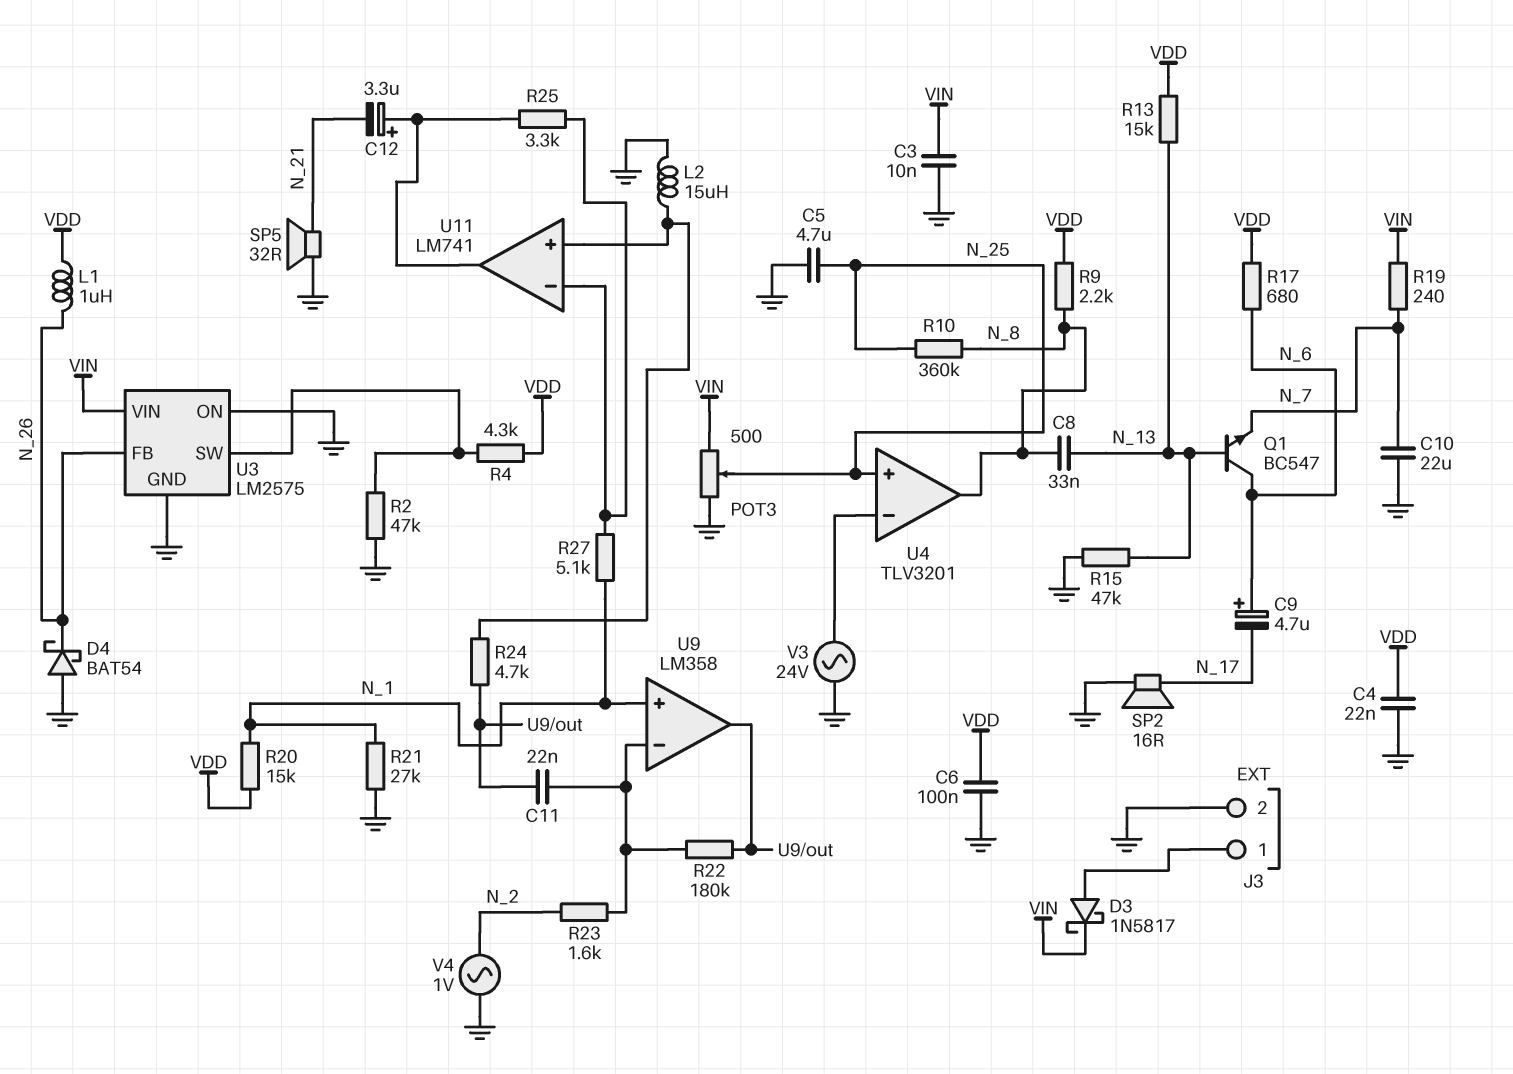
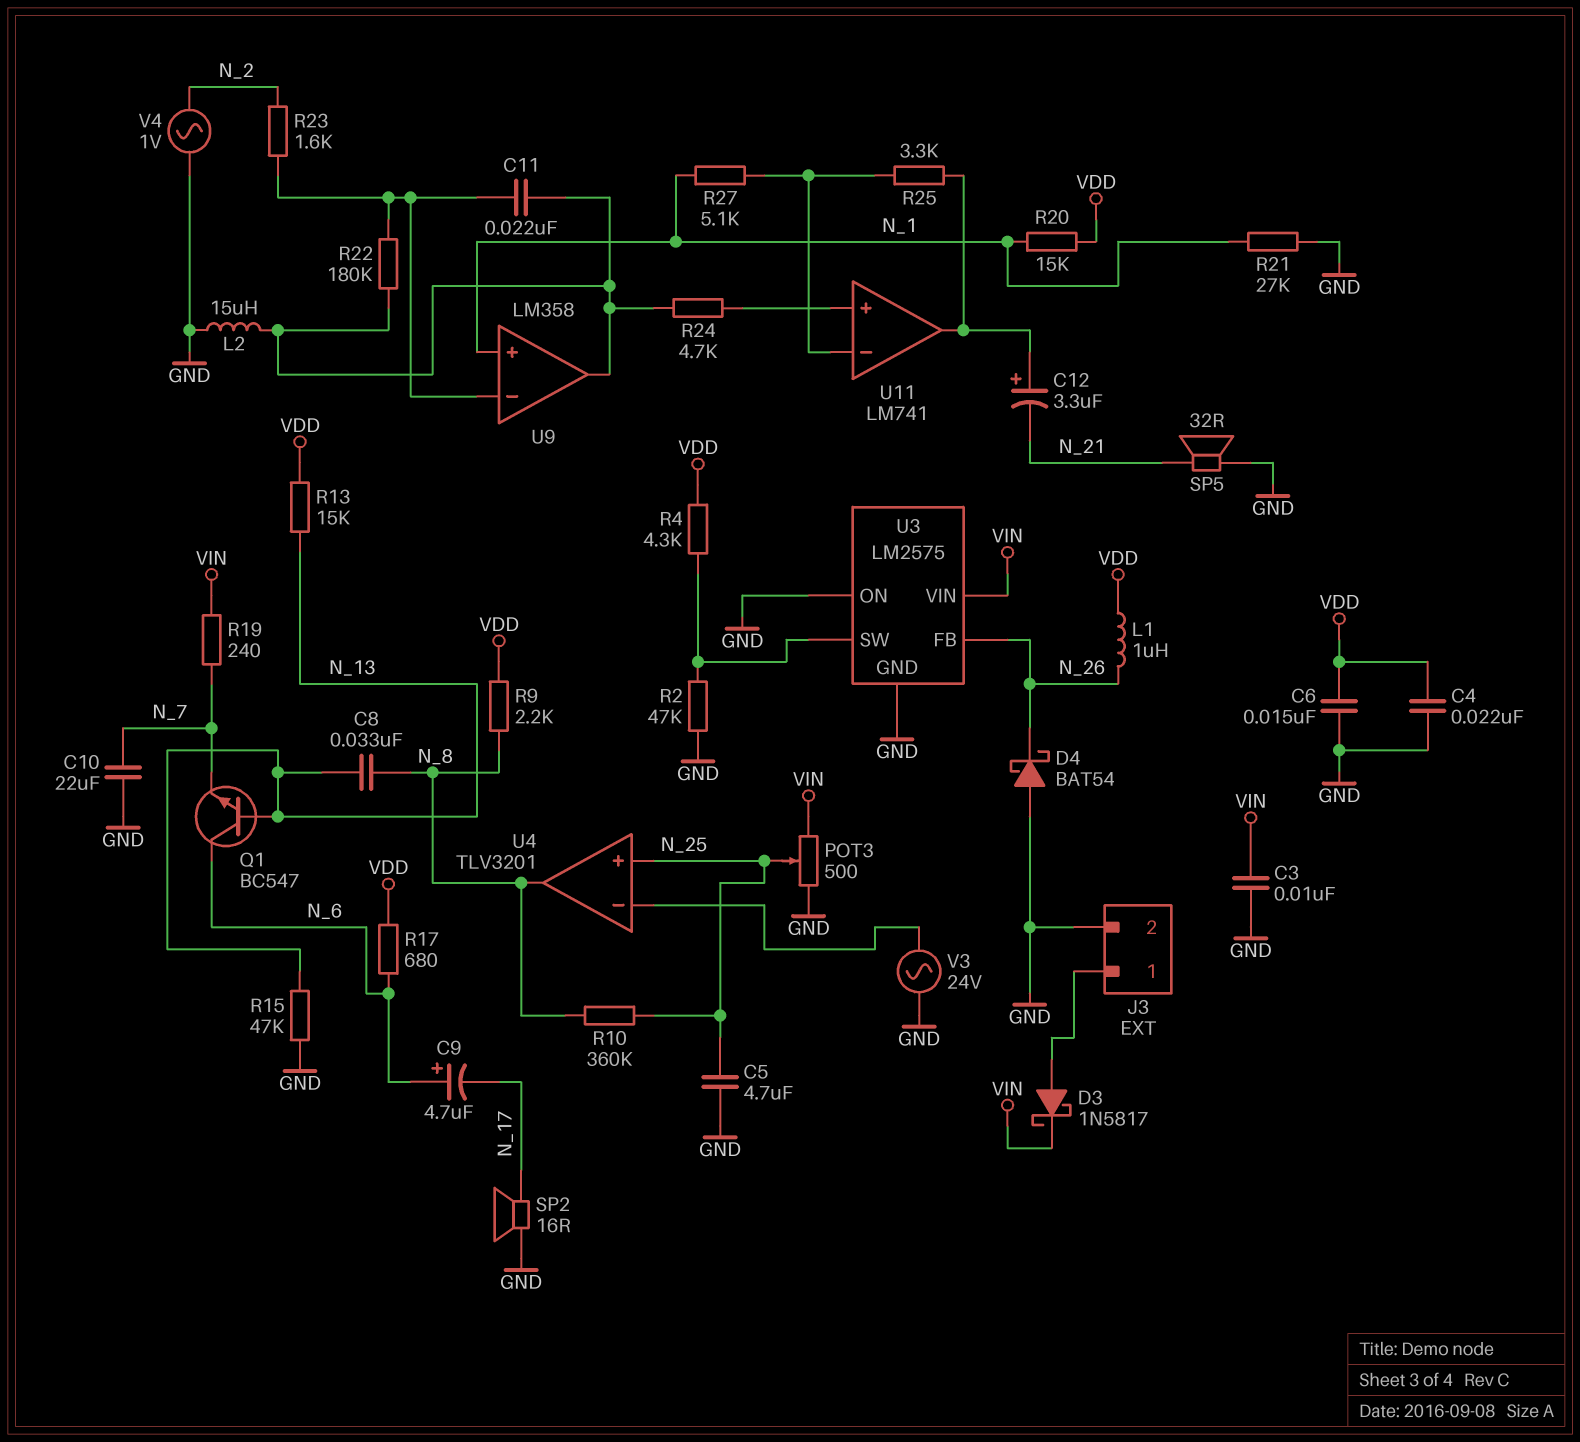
C6: 100nF (GND, VDD) -> 15nF (GND, VDD)
L2: 15uH (GND, U11/in+) -> 15uH (GND, U9/out)

